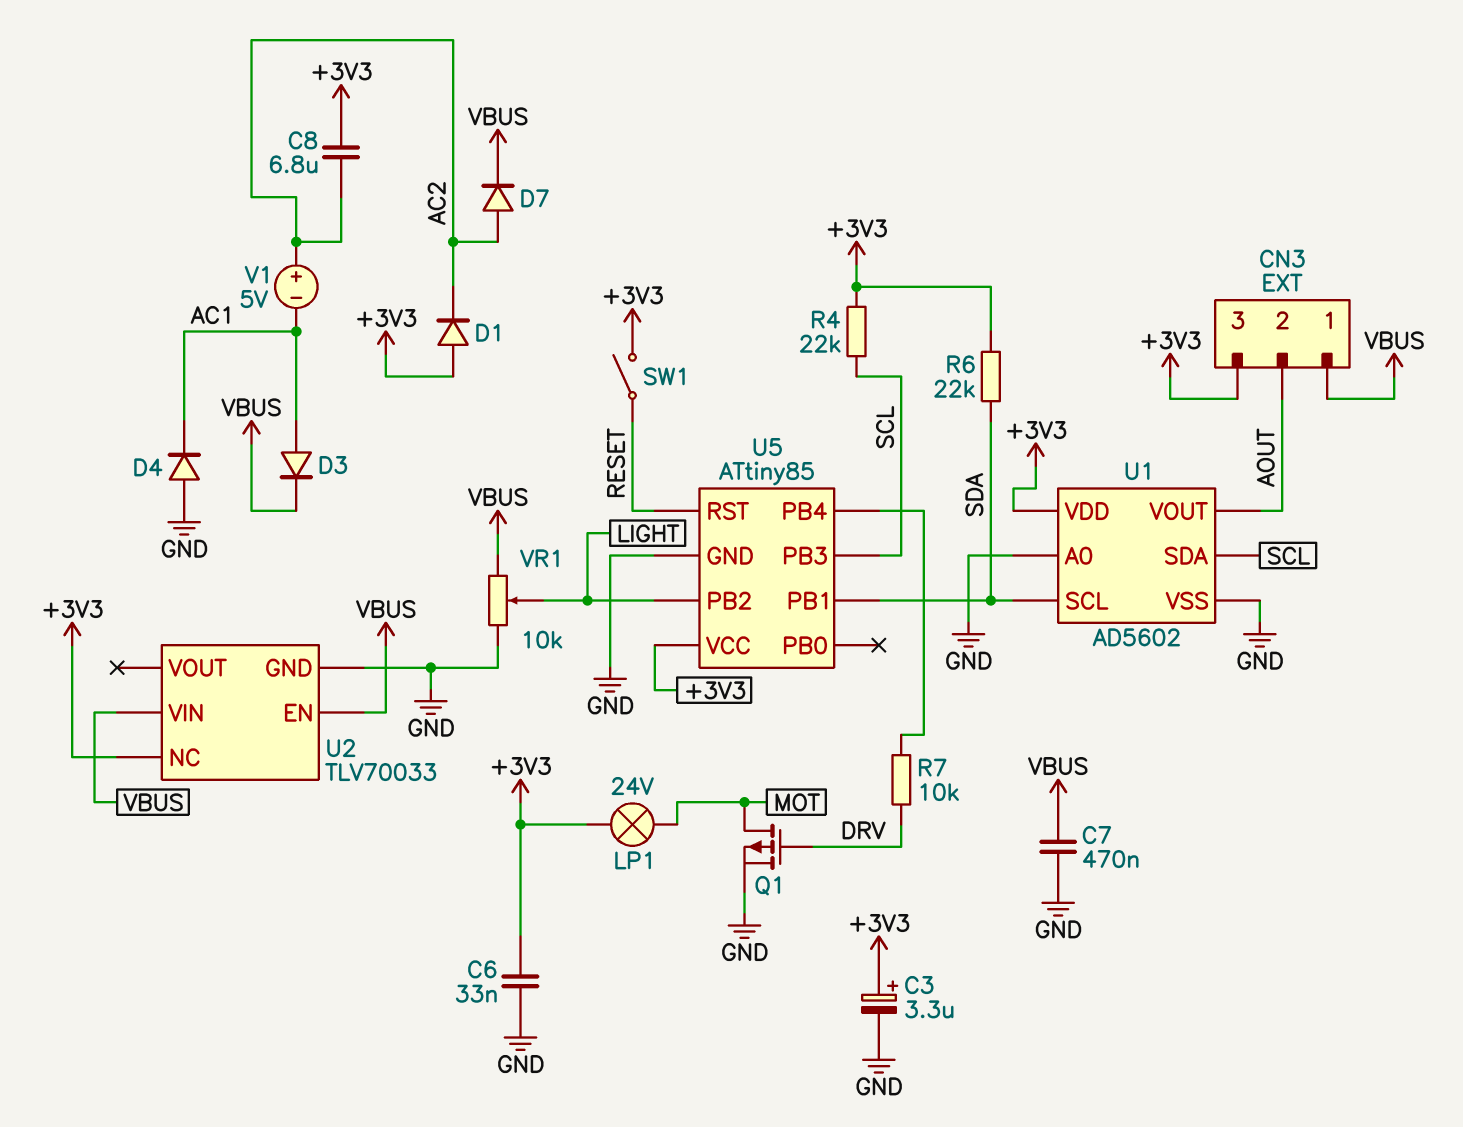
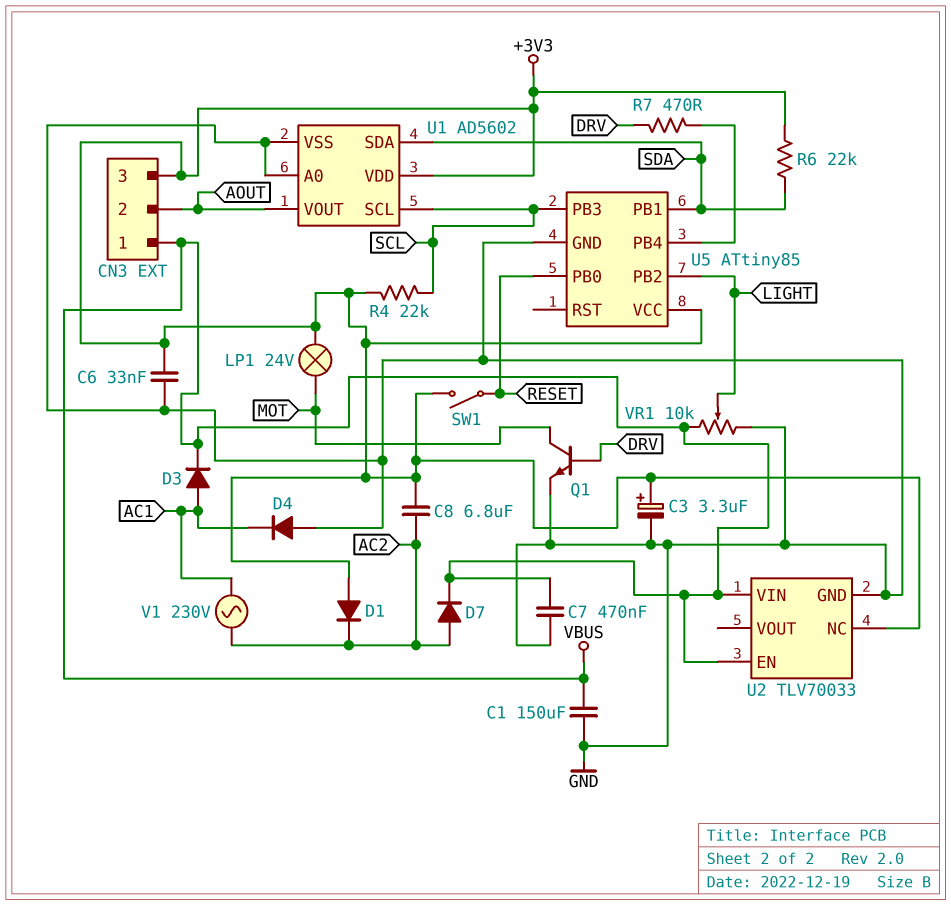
C1: none -> 150uF (GND, VBUS)
Q1: PMOS (G DRV, D MOT, S GND) -> NPN (B DRV, C MOT, E GND)
R7: 10k (DRV, U5/PB4) -> 470 (DRV, U5/PB4)
U1 pin SCL: SDA -> SCL
U1 pin SDA: SCL -> SDA
U5 pin PB0: none -> RESET
U5 pin RST: RESET -> none
V1: 5V (plus AC2, minus AC1) -> AC 230V (AC1, AC2)

